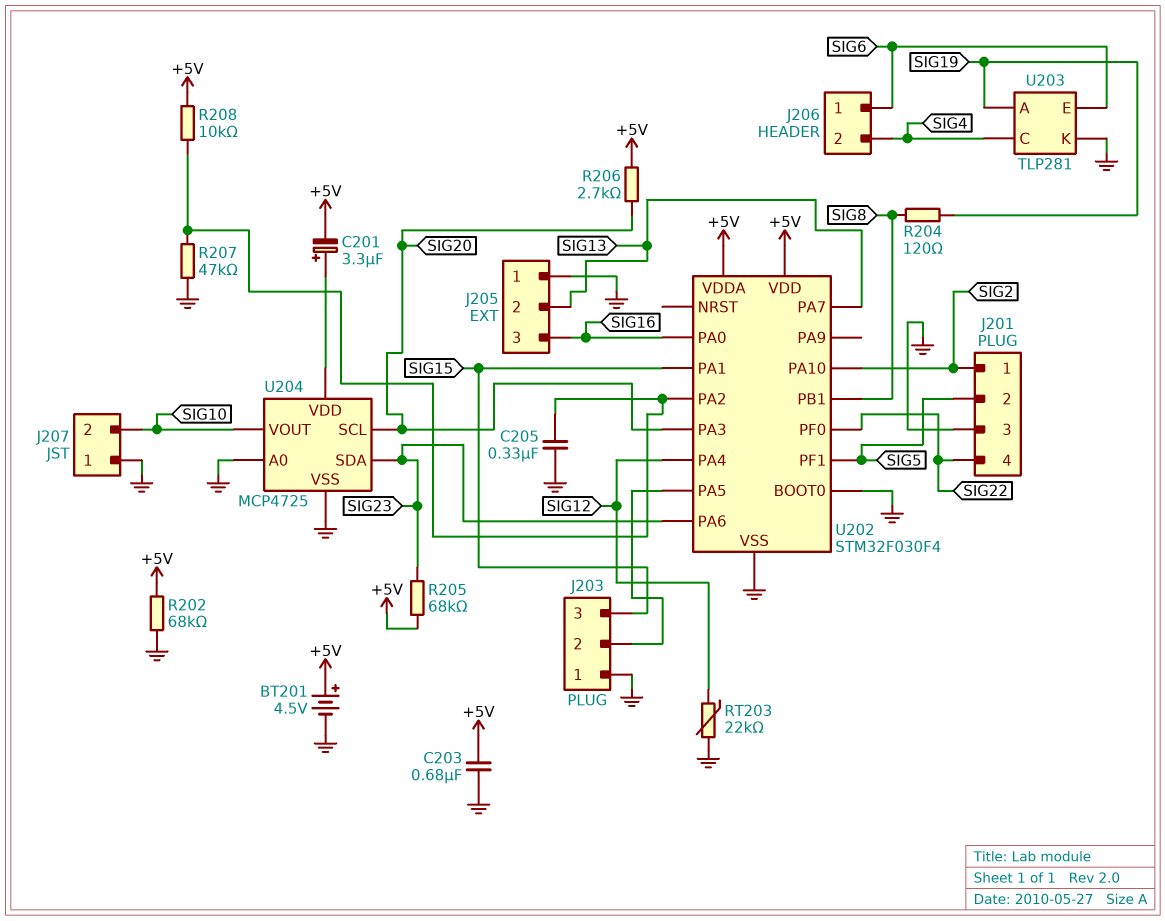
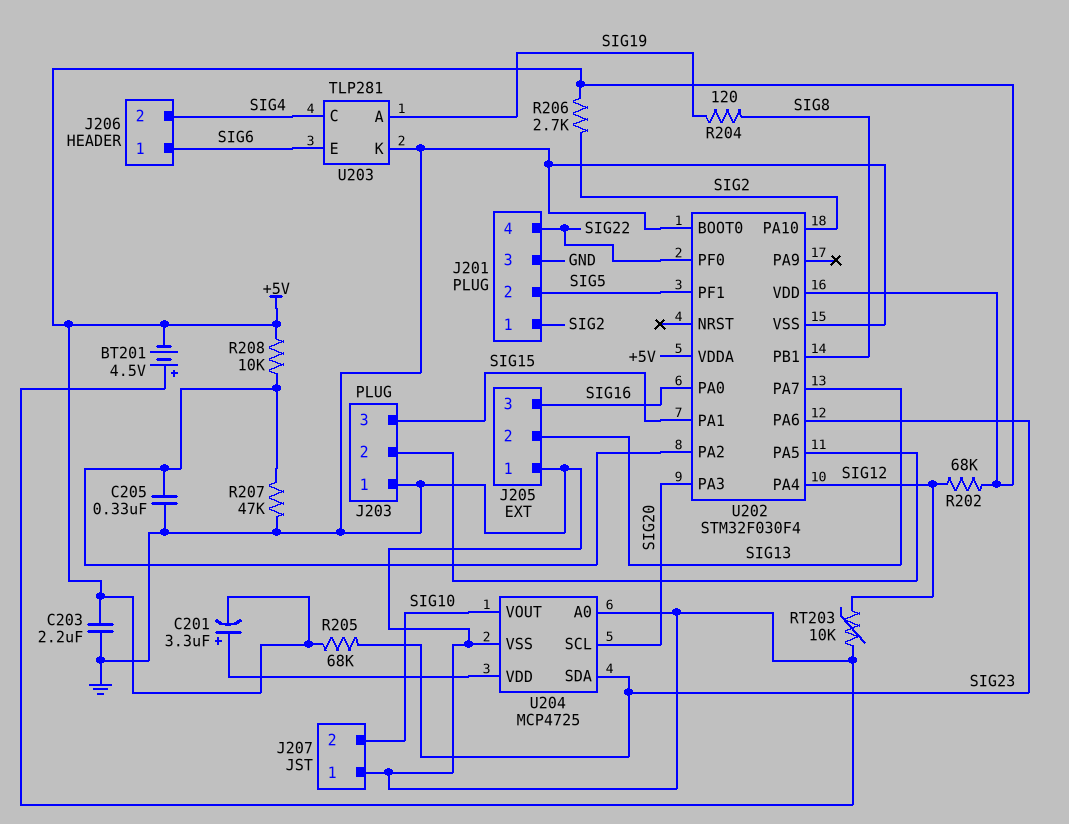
BT201: 4.5V (plus +5V, minus GND) -> 4.5V (plus GND, minus +5V)
C203: 680nF (+5V, GND) -> 2.2uF (+5V, GND)
R202: 68k (+5V, GND) -> 68k (+5V, SIG12)
R206: 2.7k (+5V, SIG20) -> 2.7k (+5V, SIG2)
RT203: 22k (GND, SIG12) -> 10k (GND, SIG12)

